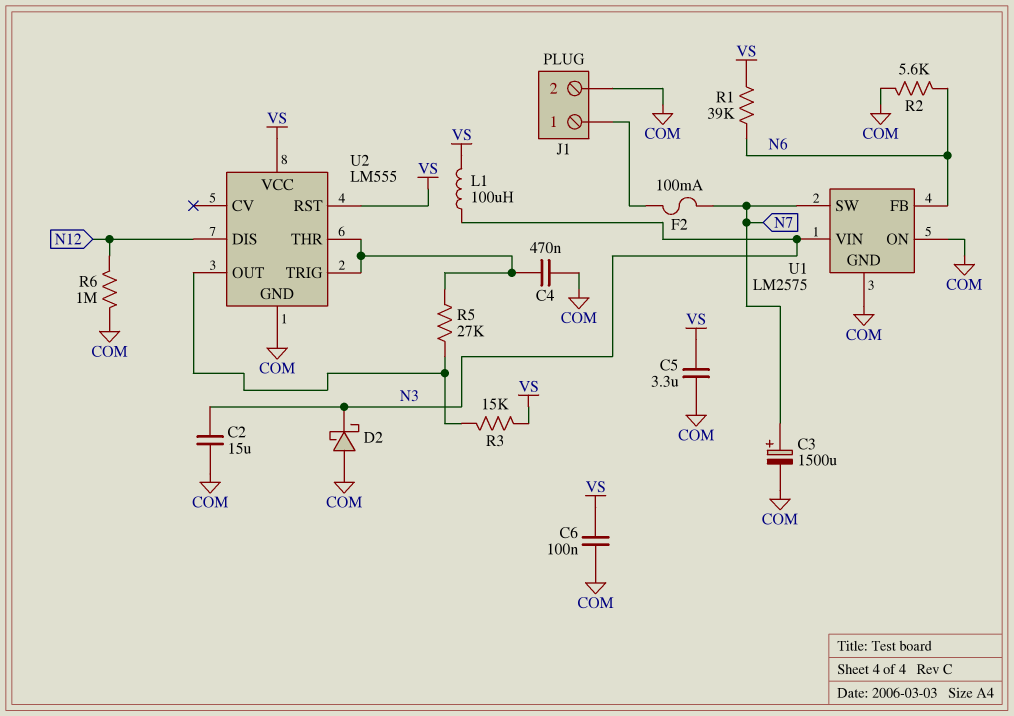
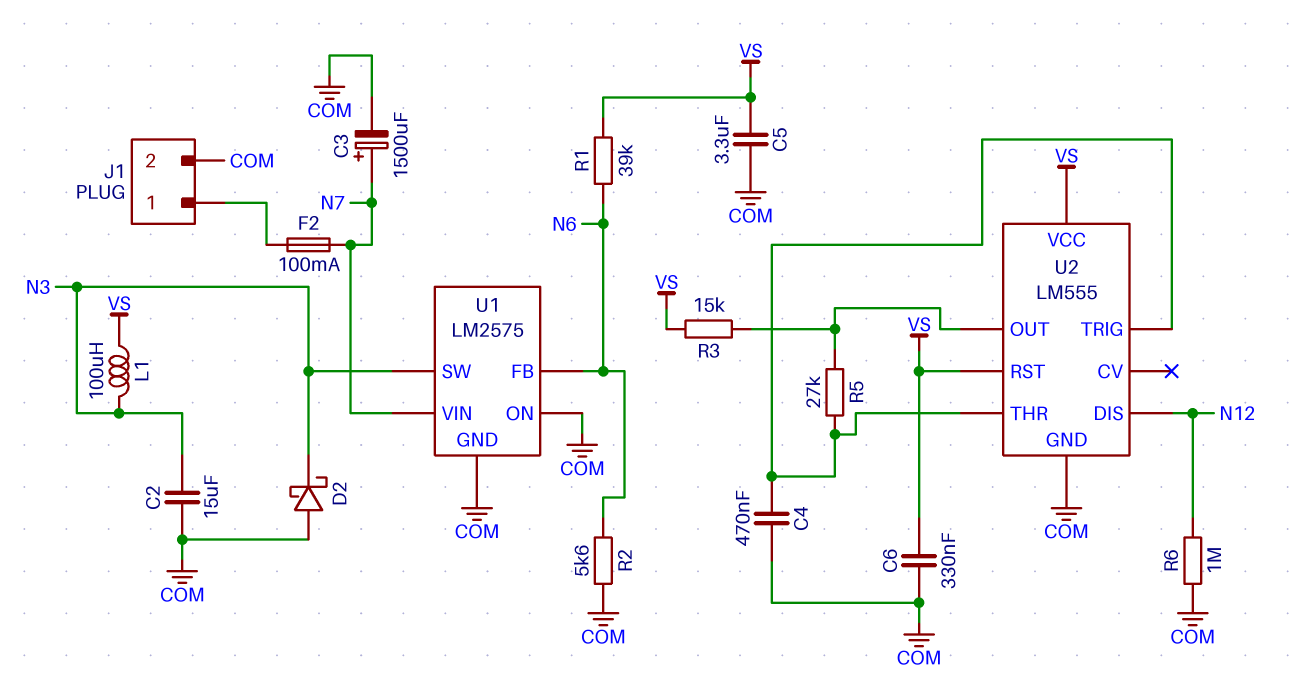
C6: 100nF (COM, VS) -> 330nF (COM, VS)
U1 pin SW: N7 -> N3
U1 pin VIN: N3 -> N7

